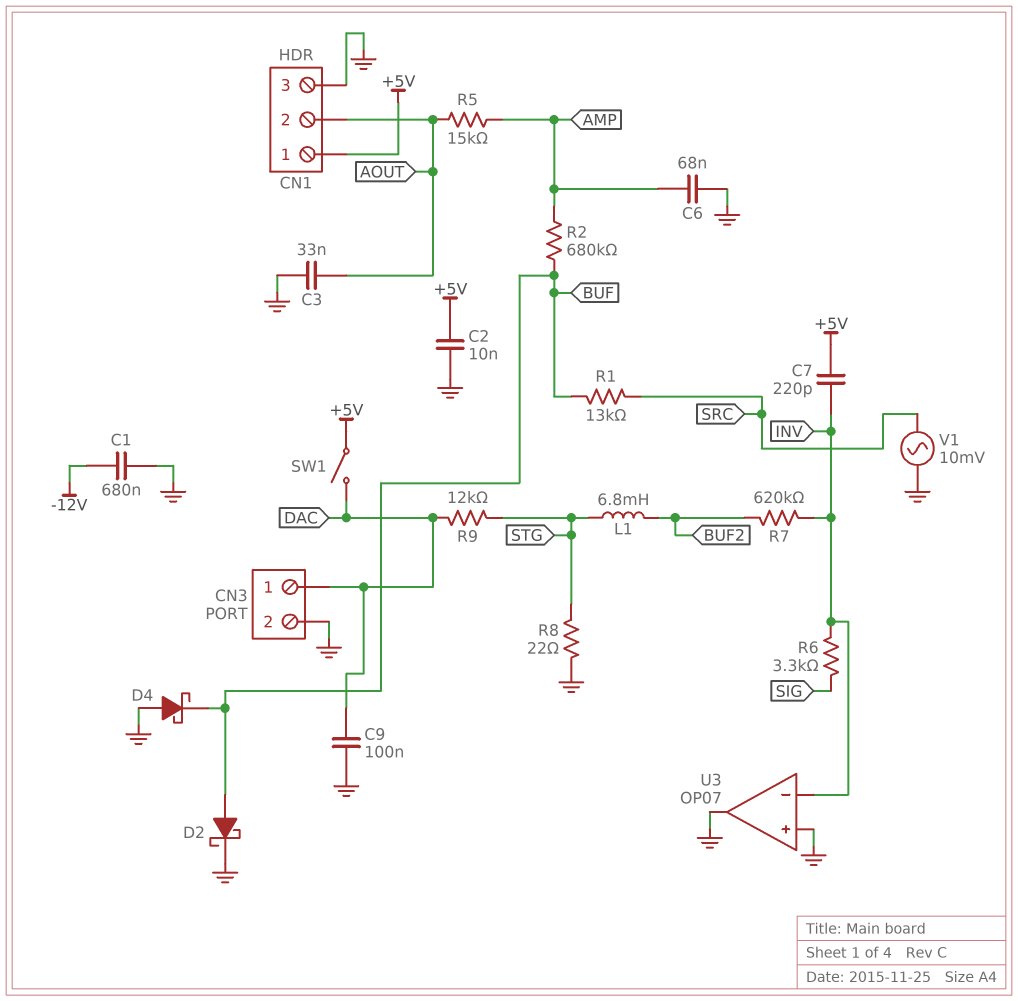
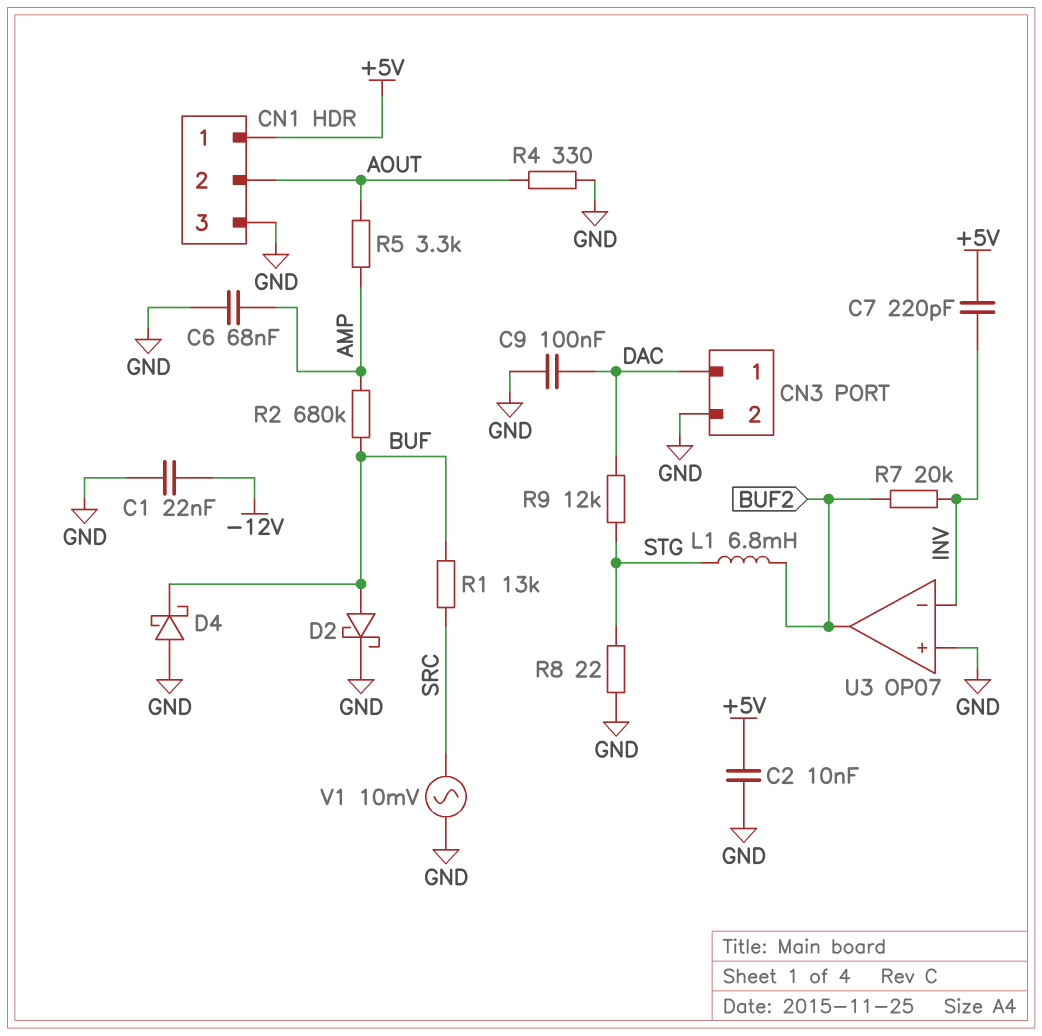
C1: 680nF (-12V, GND) -> 22nF (-12V, GND)
C3: 33nF (AOUT, GND) -> none
R4: none -> 330 (AOUT, GND)
R5: 15k (AMP, AOUT) -> 3.3k (AMP, AOUT)
R6: 3.3k (INV, SIG) -> none
R7: 620k (BUF2, INV) -> 20k (BUF2, INV)
SW1: switch (+5V, DAC) -> none
U3 pin out: GND -> BUF2

